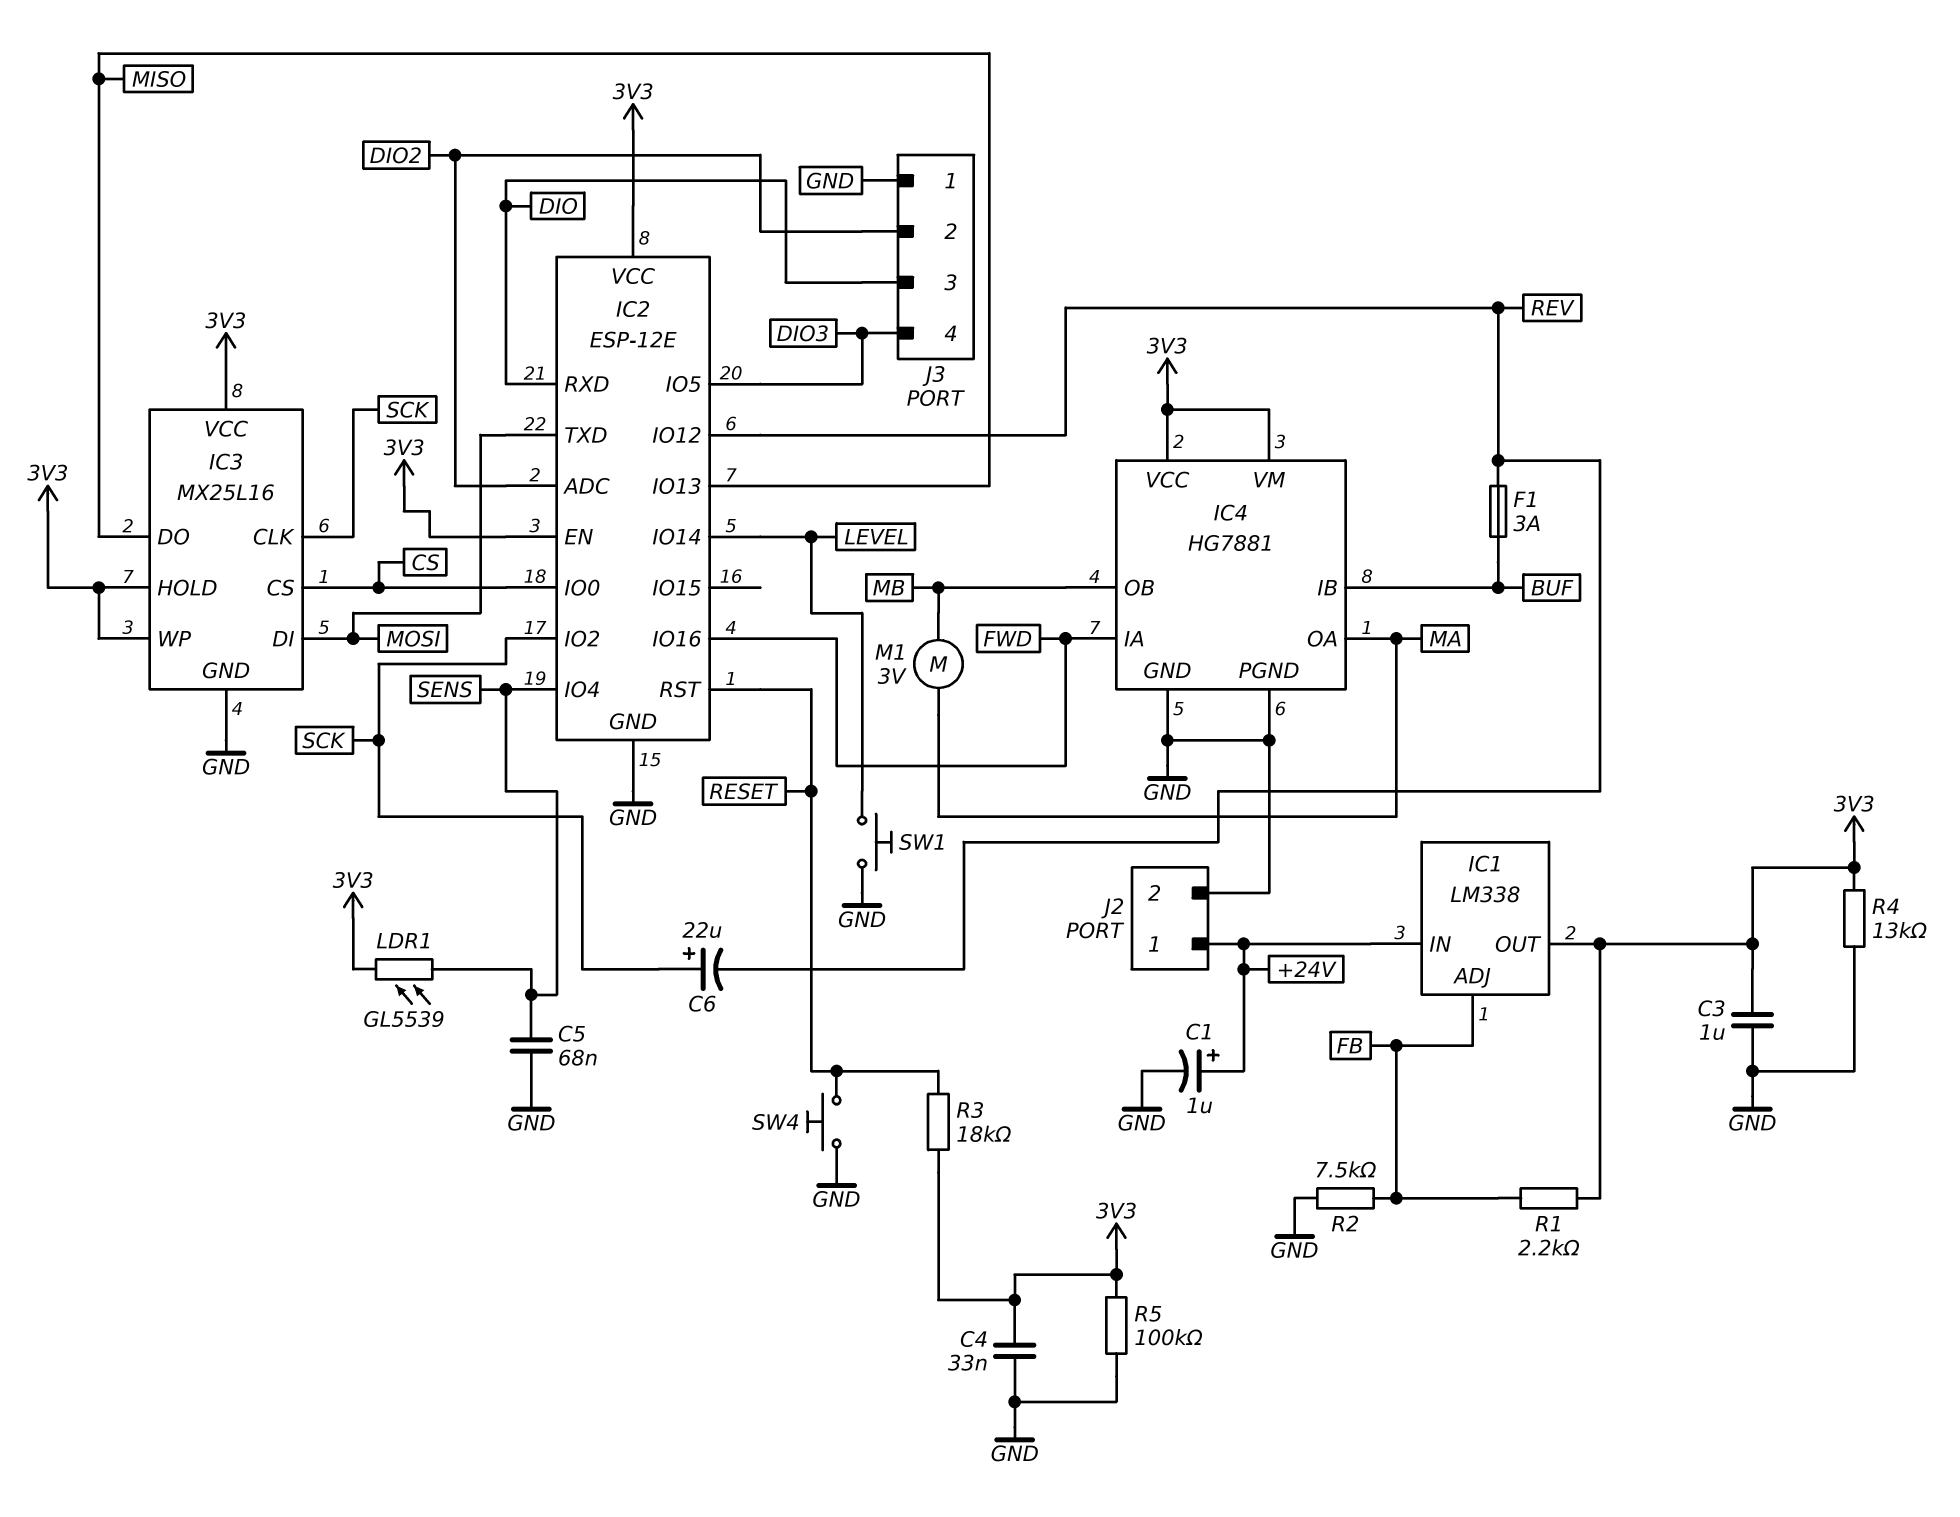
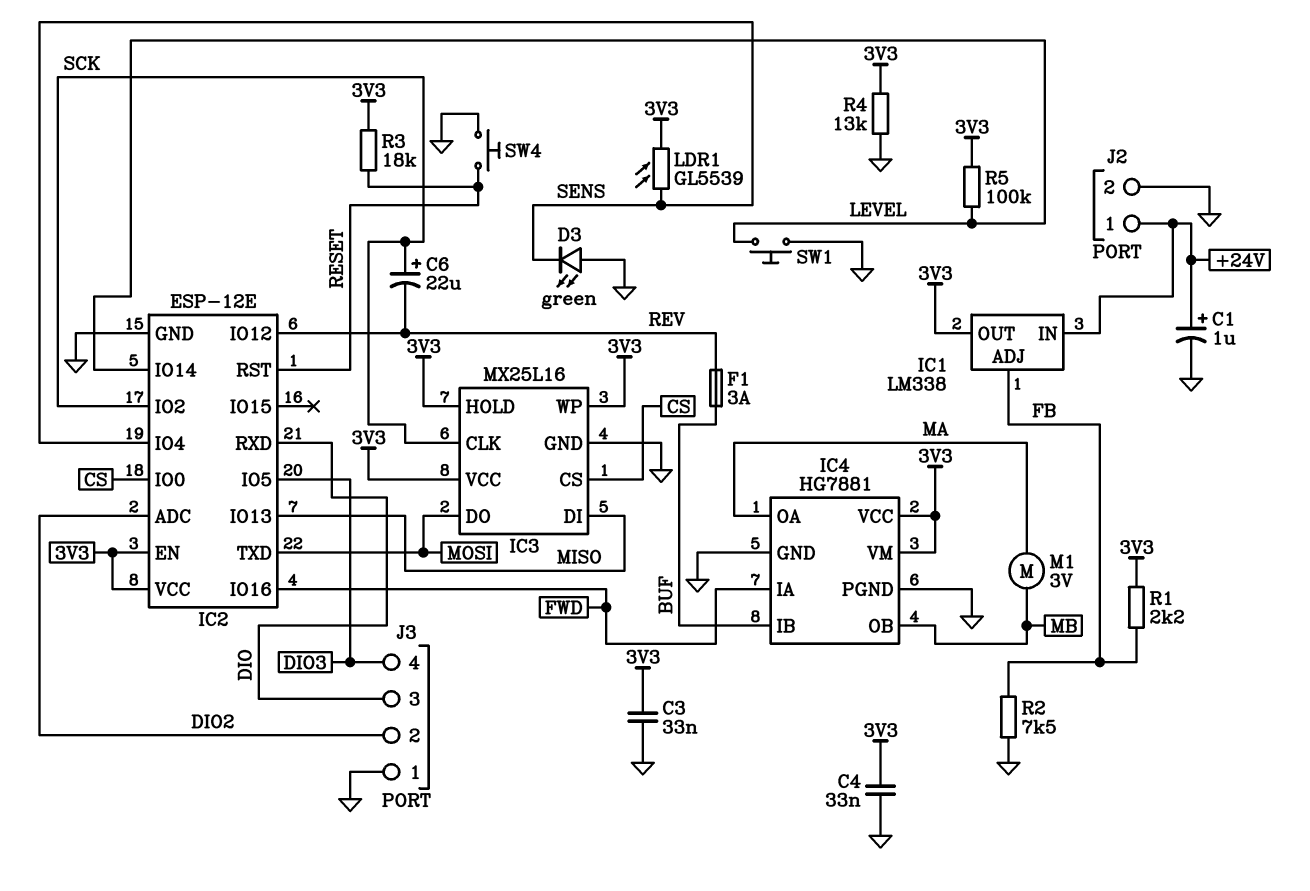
C3: 1uF (3V3, GND) -> 33nF (3V3, GND)
C5: 68nF (GND, SENS) -> none
D3: none -> LED green (A GND, K SENS)
IC3 pin DI: MOSI -> MISO
IC3 pin DO: MISO -> MOSI
R5: 100k (3V3, GND) -> 100k (3V3, LEVEL)

